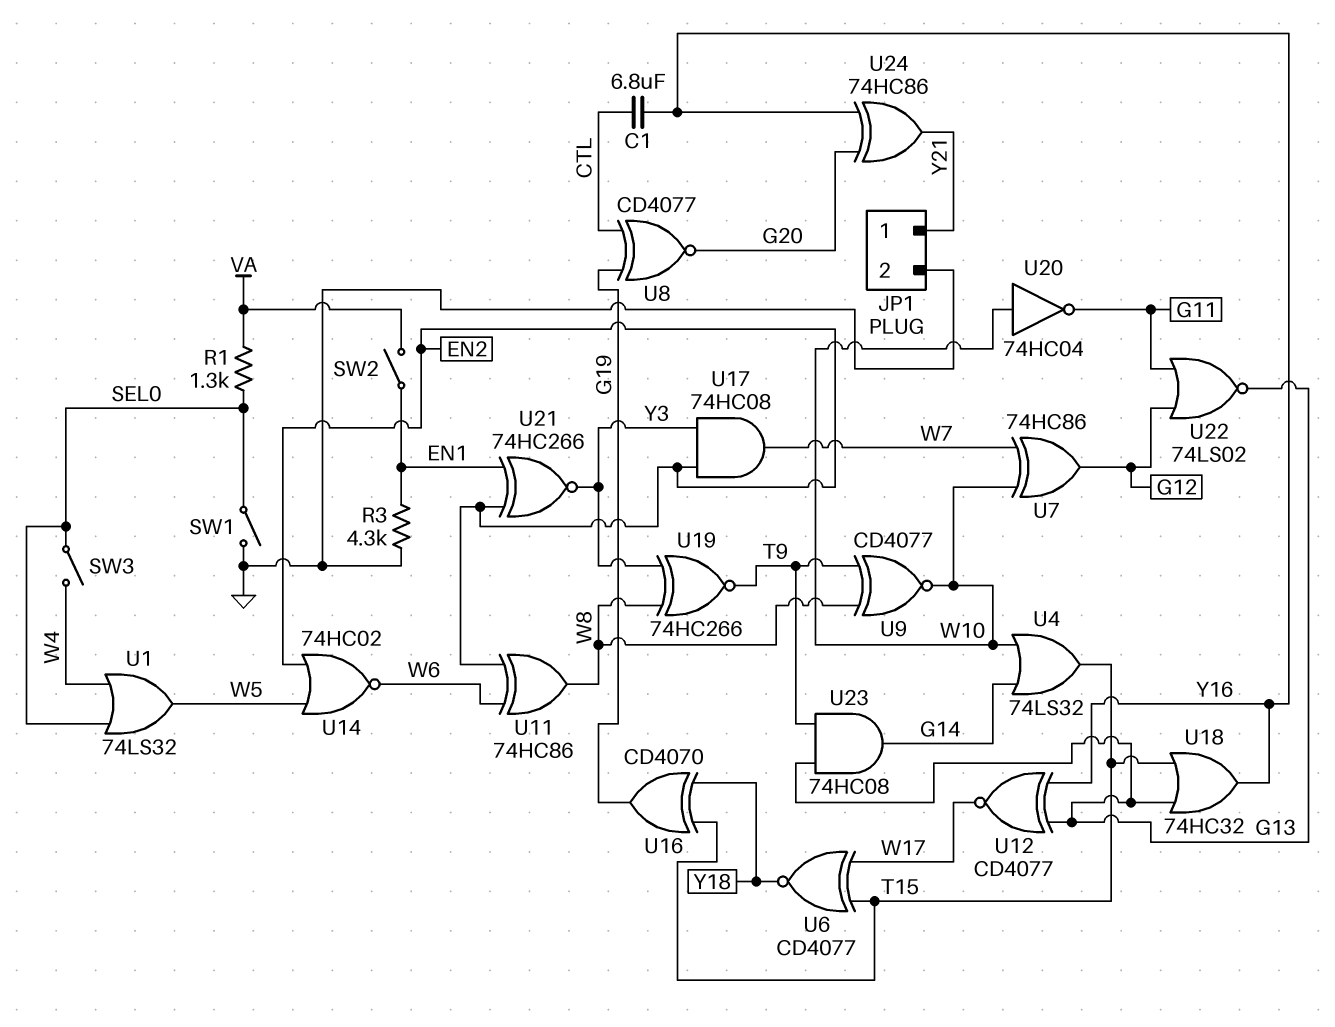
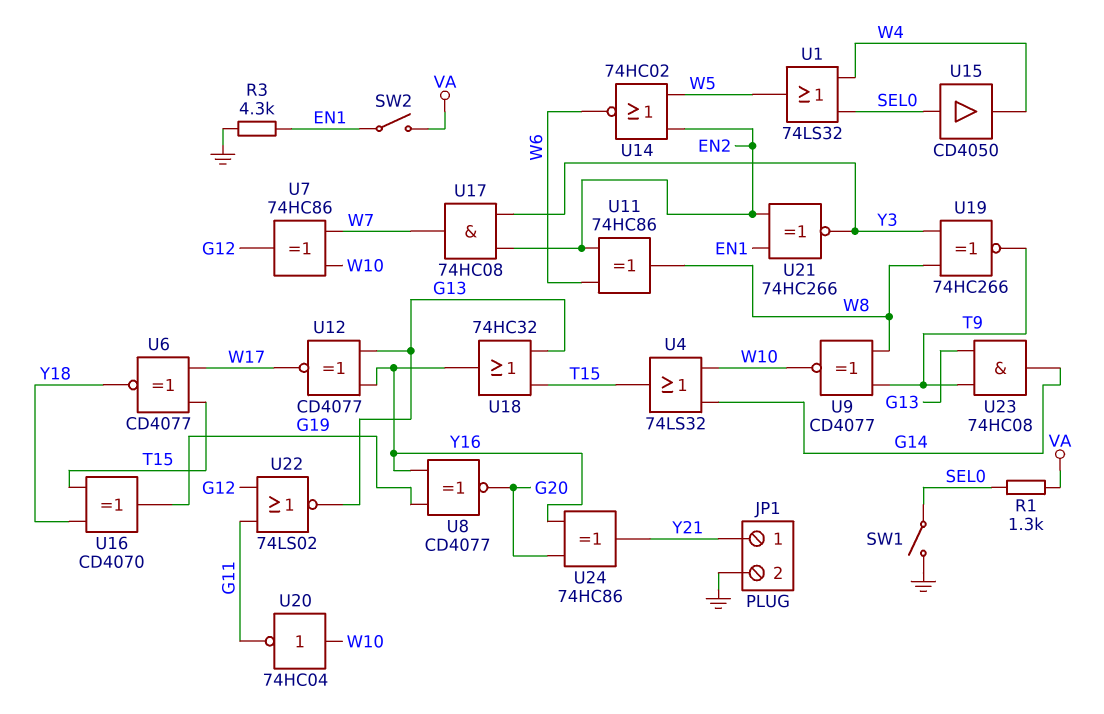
C1: 6.8uF (CTL, Y16) -> none
SW3: switch (SEL0, W4) -> none
U8: XNOR CD4077 (in CTL, in G19, out G20) -> XNOR CD4077 (in G19, in Y16, out G20)
U15: none -> buffer CD4050 (in SEL0, out W4)

